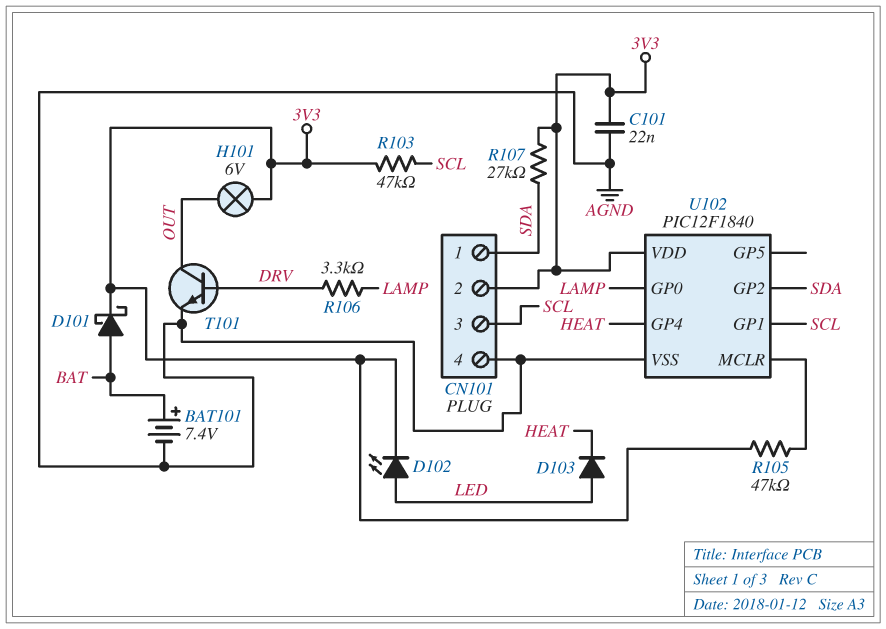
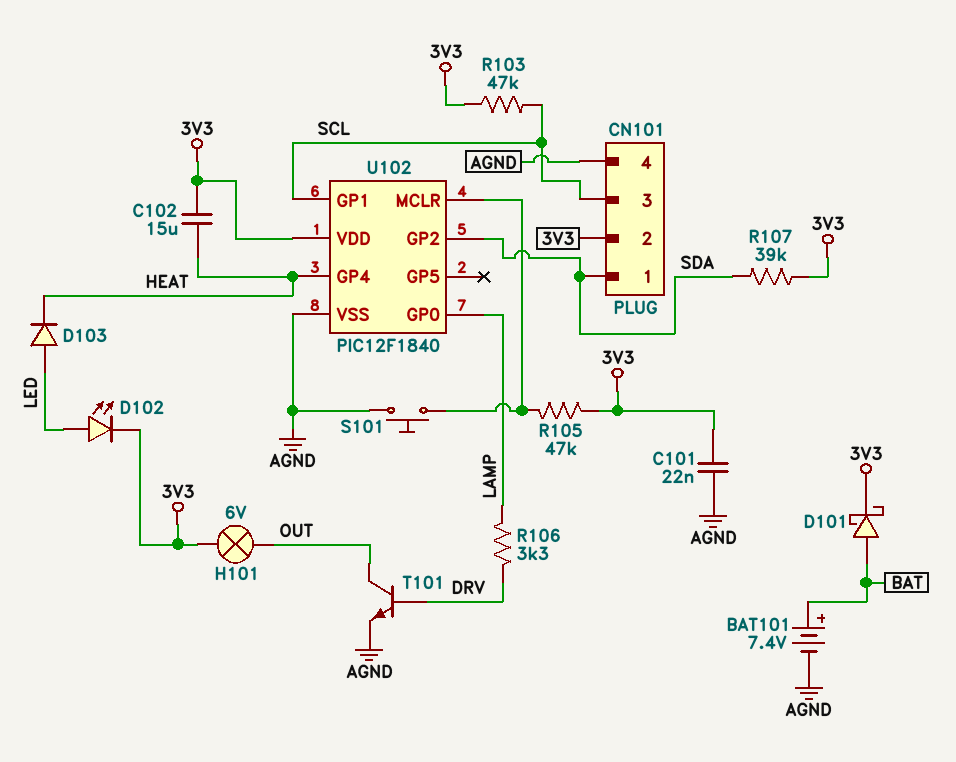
C102: none -> 15uF (3V3, HEAT)
R107: 27k (3V3, SDA) -> 39k (3V3, SDA)
S101: none -> button (AGND, U102/MCLR)

